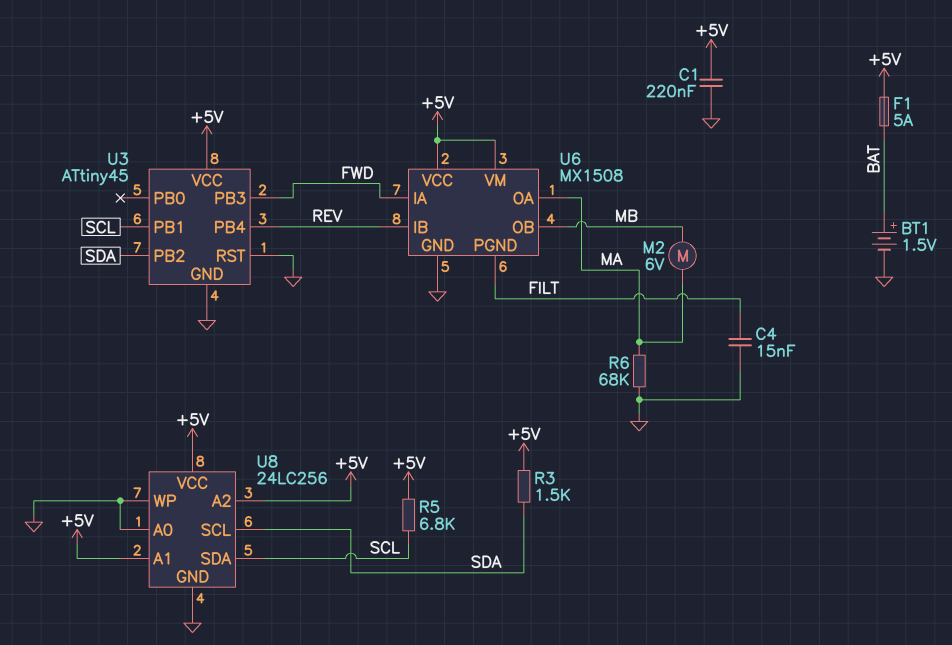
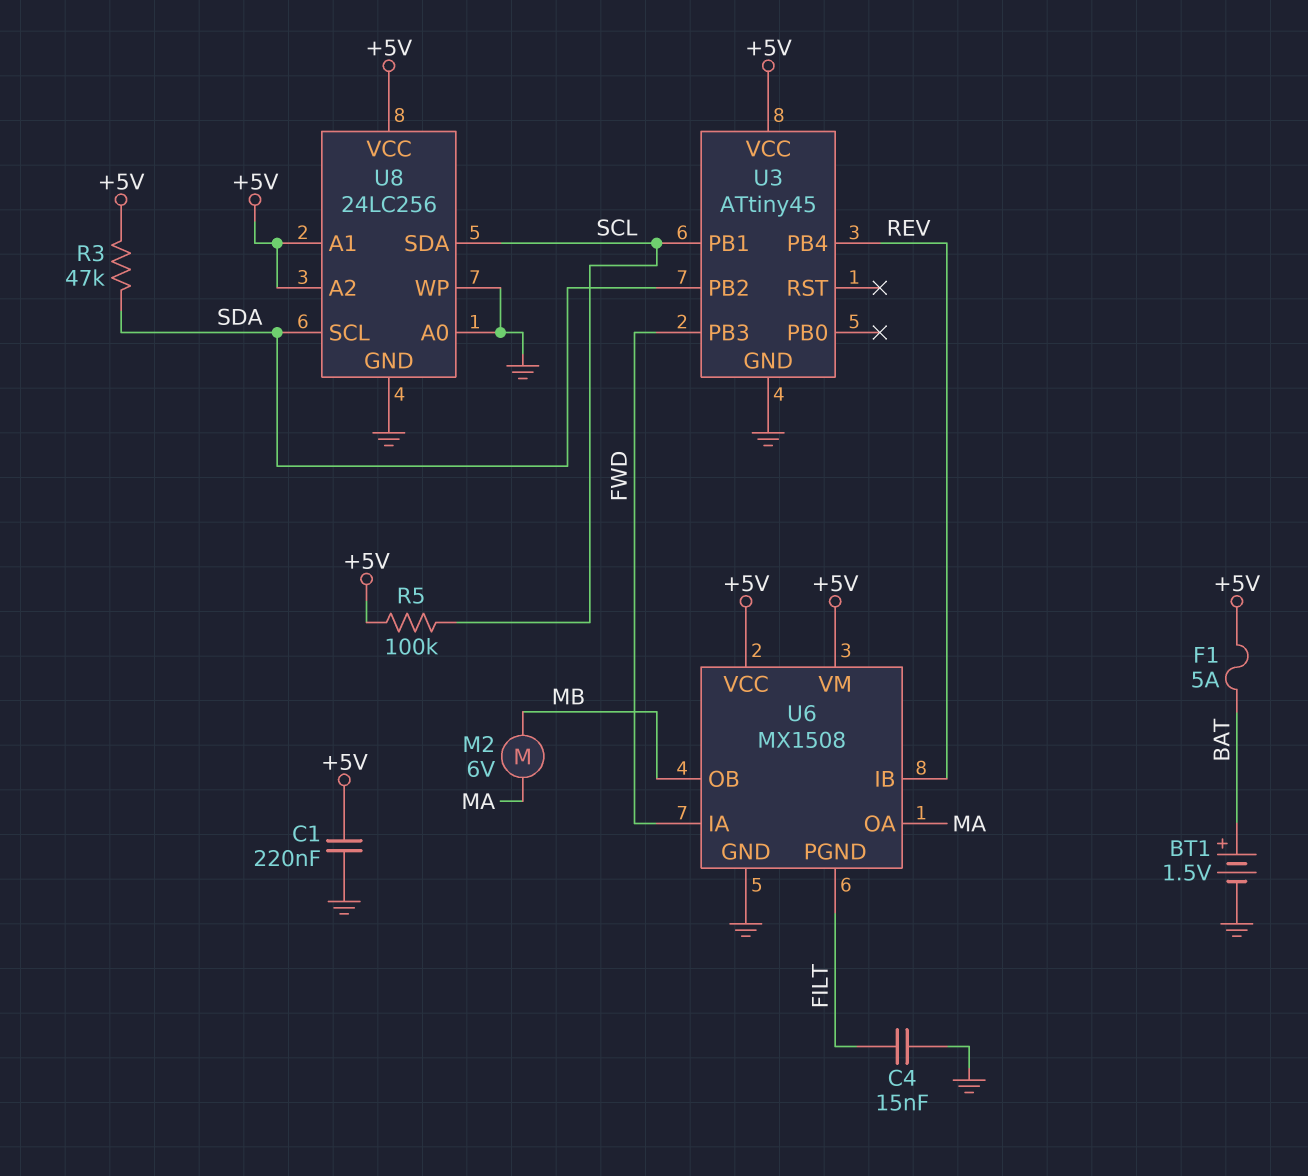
R3: 1.5k (+5V, SDA) -> 47k (+5V, SDA)
R5: 6.8k (+5V, SCL) -> 100k (+5V, SCL)
R6: 68k (GND, MA) -> none
U3 pin RST: GND -> none

